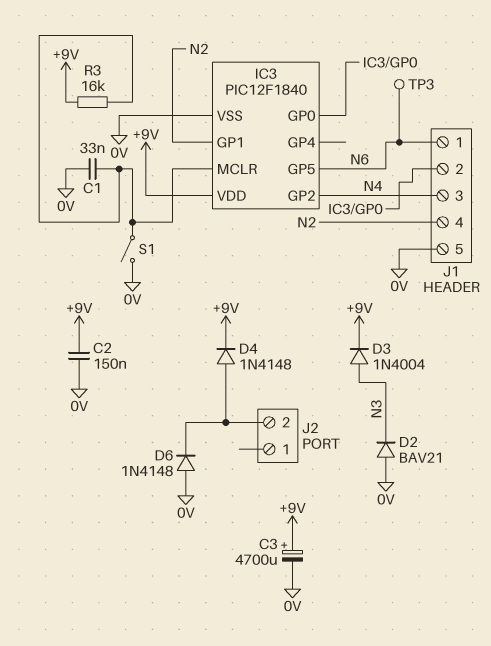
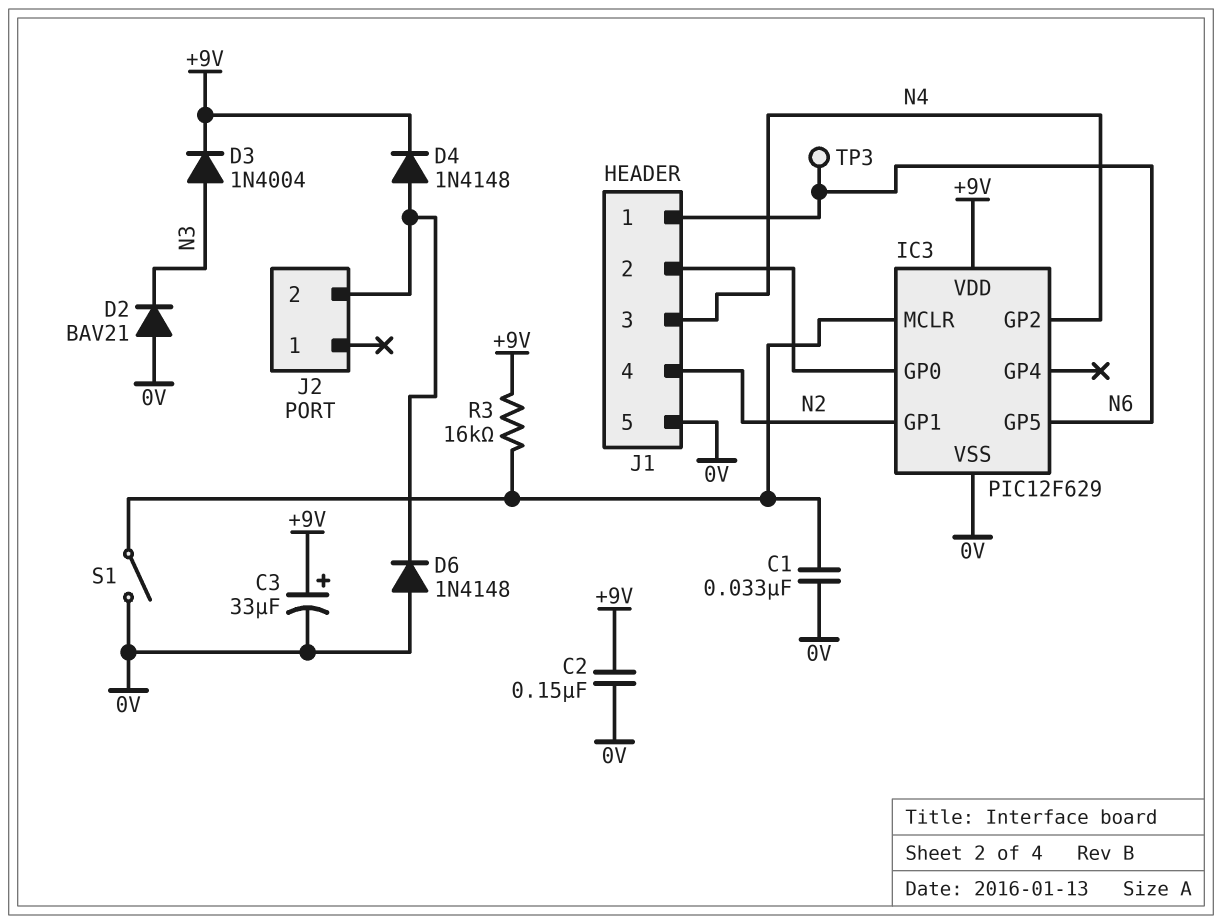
C3: 4700uF (plus +9V, minus 0V) -> 33uF (plus +9V, minus 0V)
IC3: PIC12F1840 -> PIC12F629

